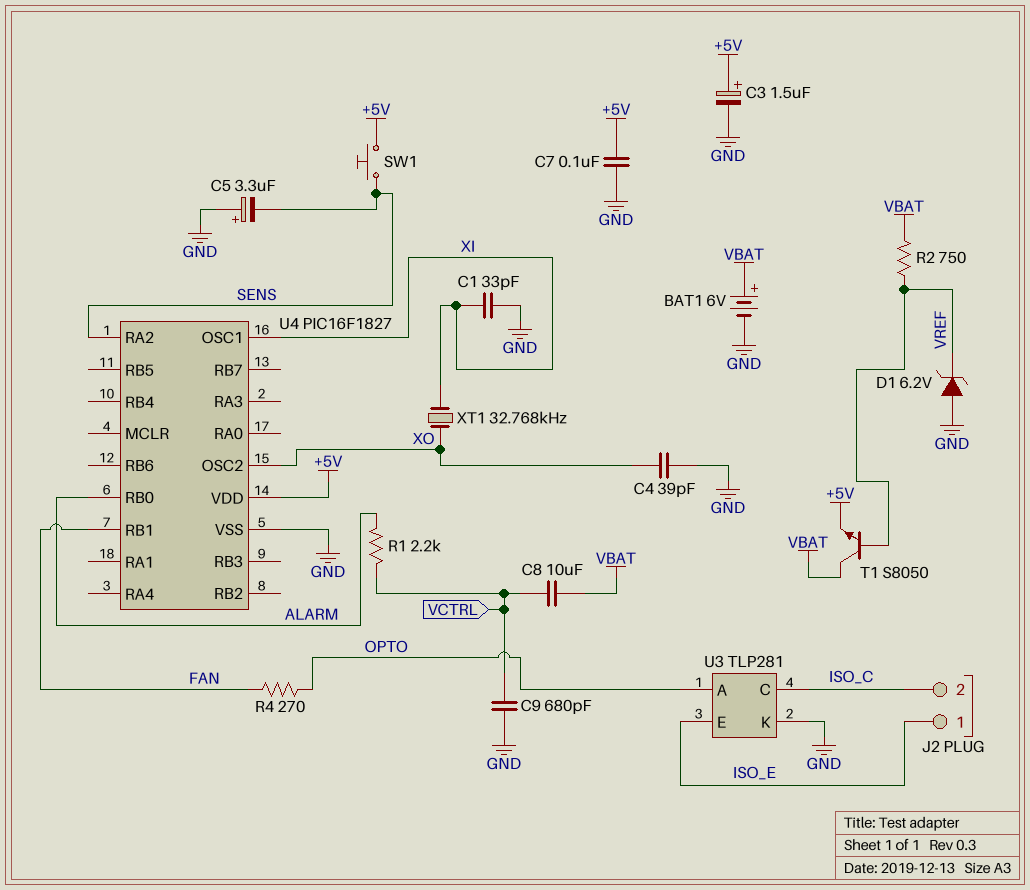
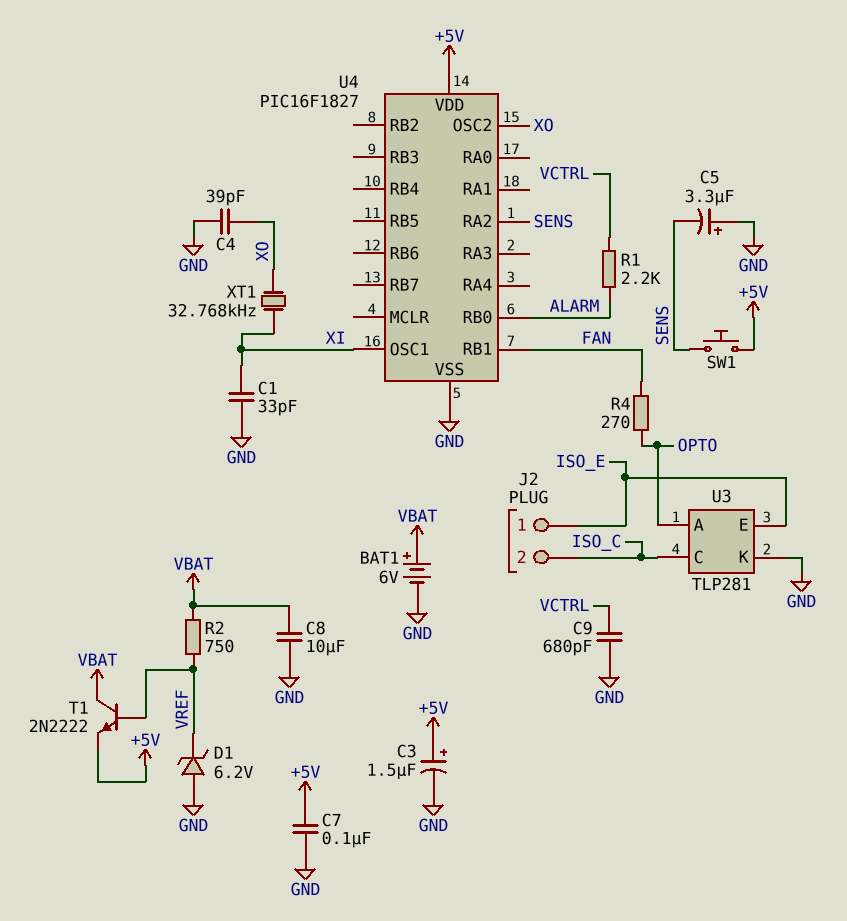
C8: 10uF (VBAT, VCTRL) -> 10uF (GND, VBAT)
T1: NPN S8050 (B VREF, C VBAT, E +5V) -> NPN 2N2222 (B VREF, C VBAT, E +5V)

